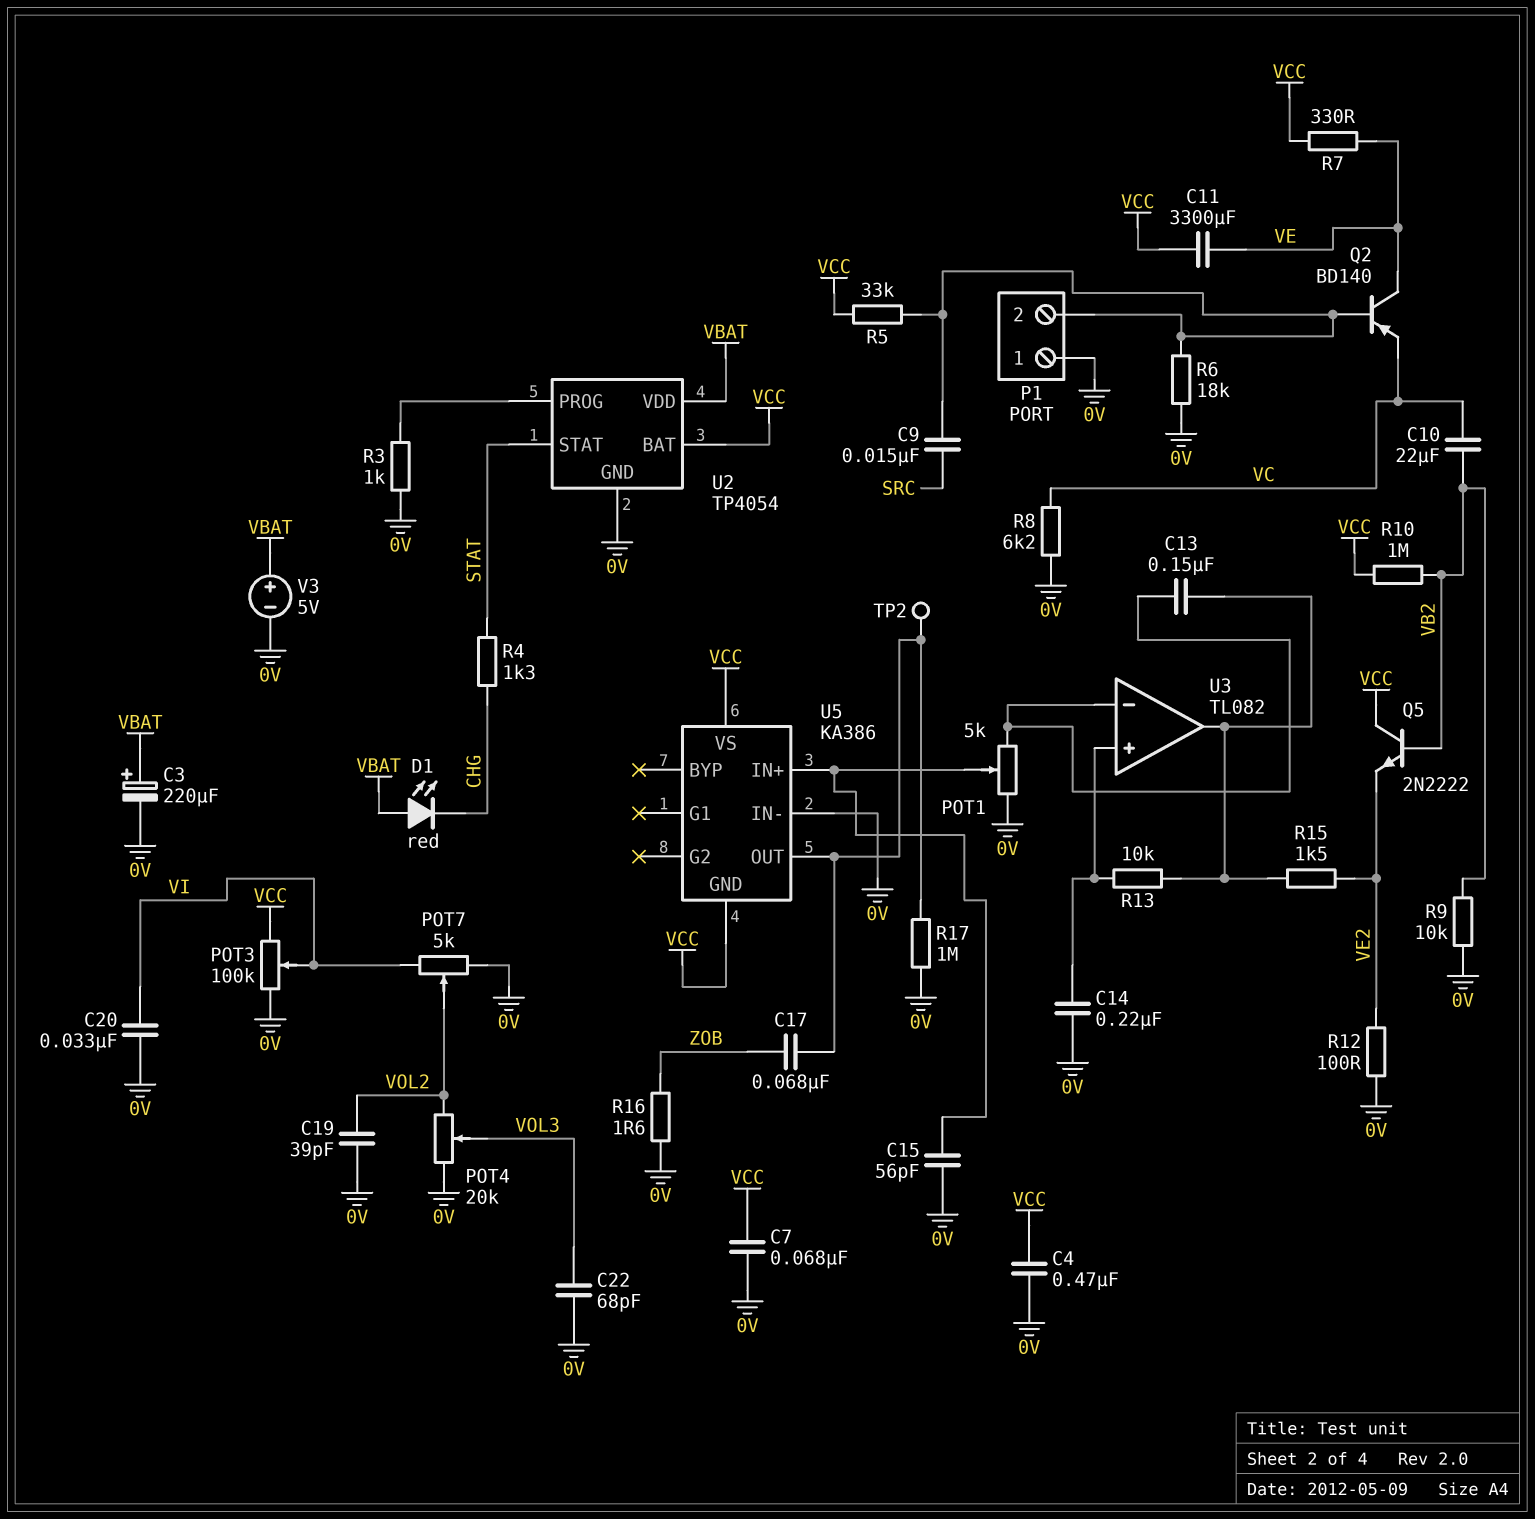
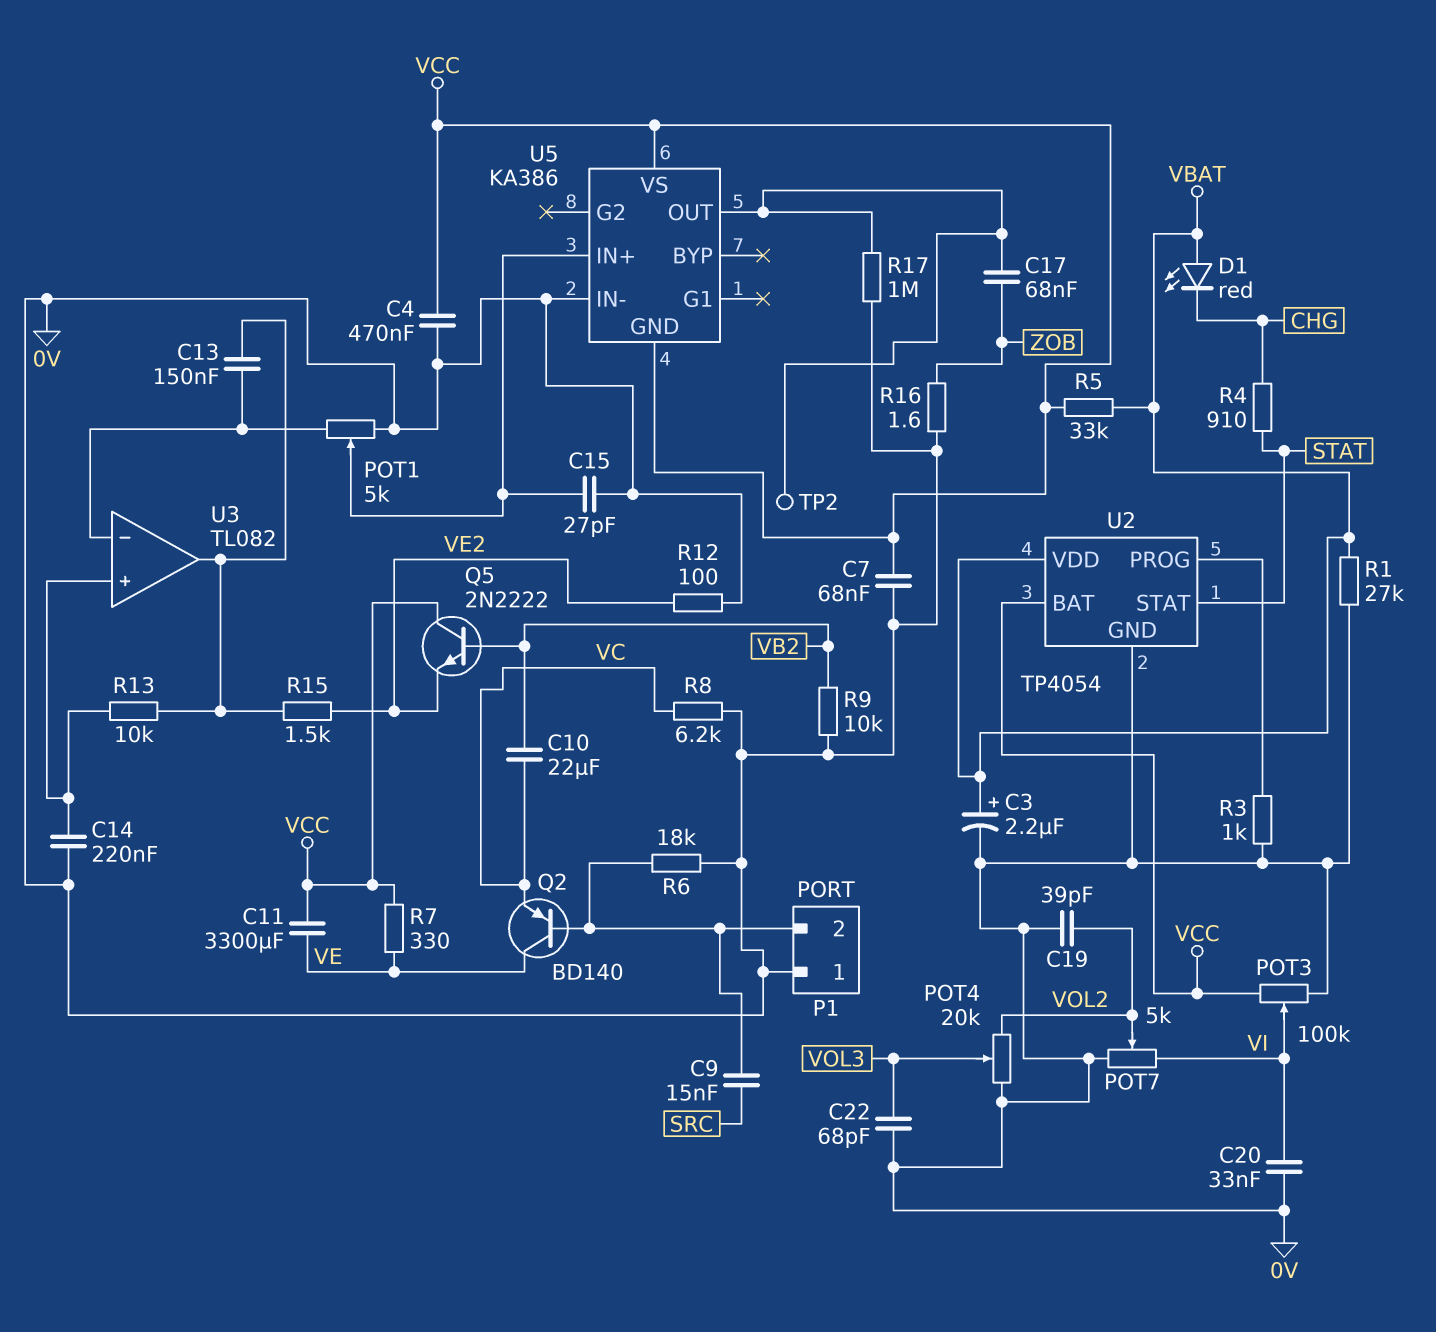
C3: 220uF (plus VBAT, minus 0V) -> 2.2uF (plus VBAT, minus 0V)
C15: 56pF (0V, U5/IN+) -> 27pF (0V, U5/IN+)
R1: none -> 27k (0V, VBAT)
R4: 1.3k (CHG, STAT) -> 910 (CHG, STAT)
R5: 33k (P1/2, VCC) -> 33k (VBAT, VCC)
R10: 1M (VB2, VCC) -> none
V3: 5V (plus VBAT, minus 0V) -> none

